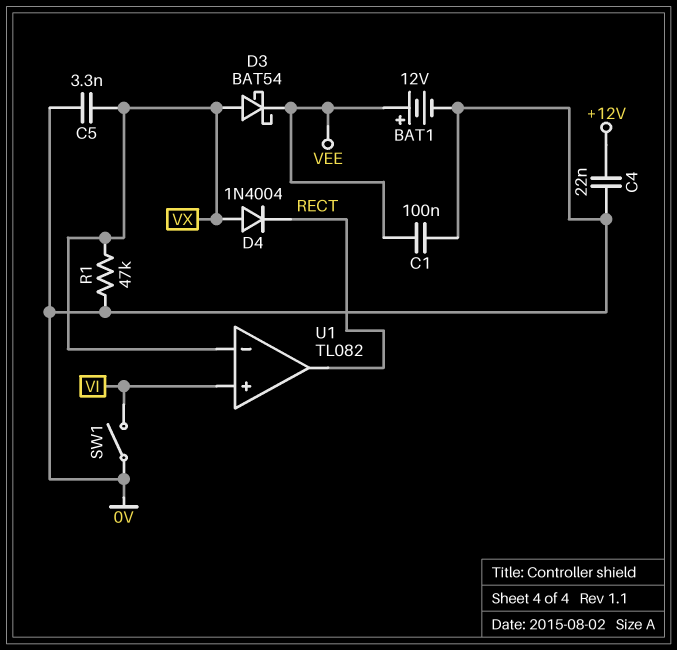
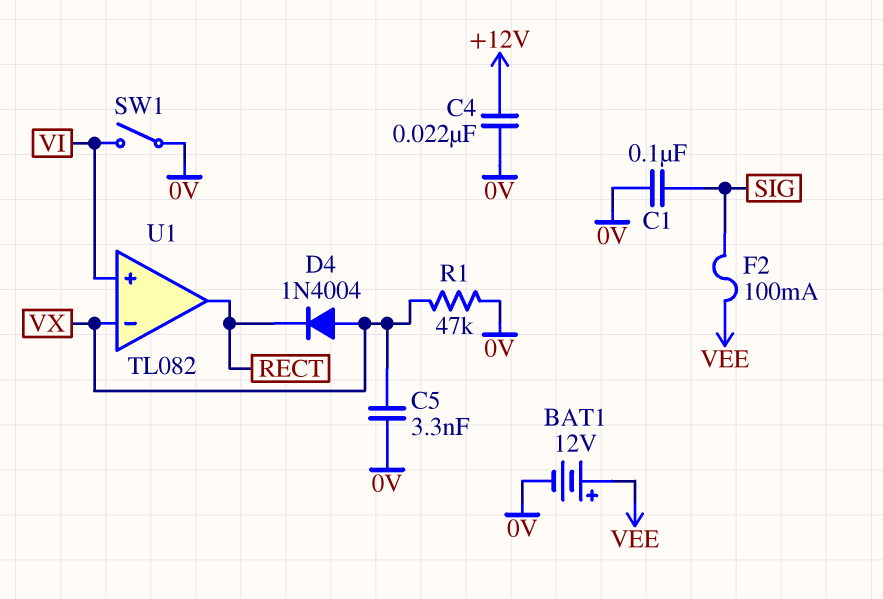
C1: 100nF (0V, VEE) -> 100nF (0V, SIG)
D3: schottky BAT54 (A VX, K VEE) -> none
F2: none -> 100mA (SIG, VEE)

